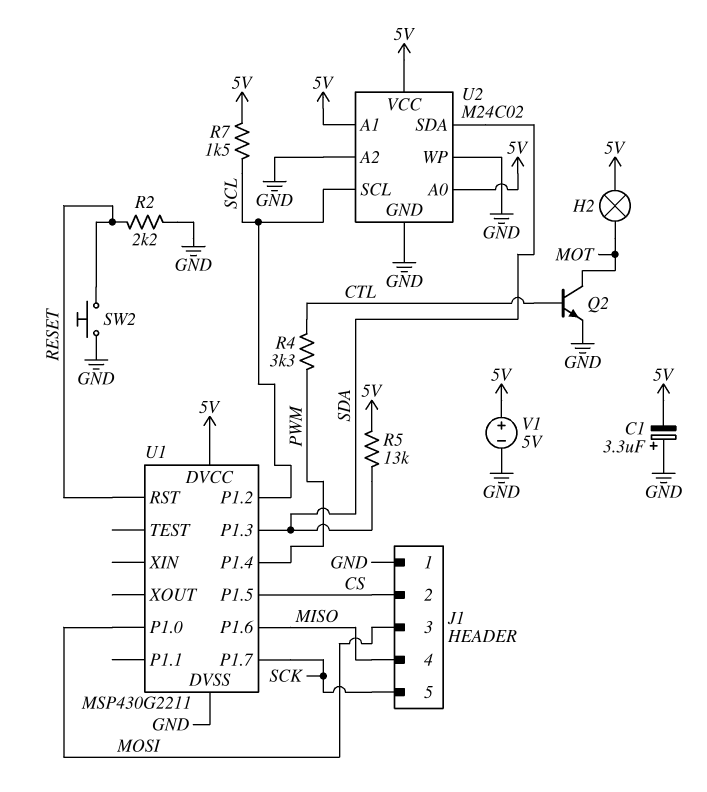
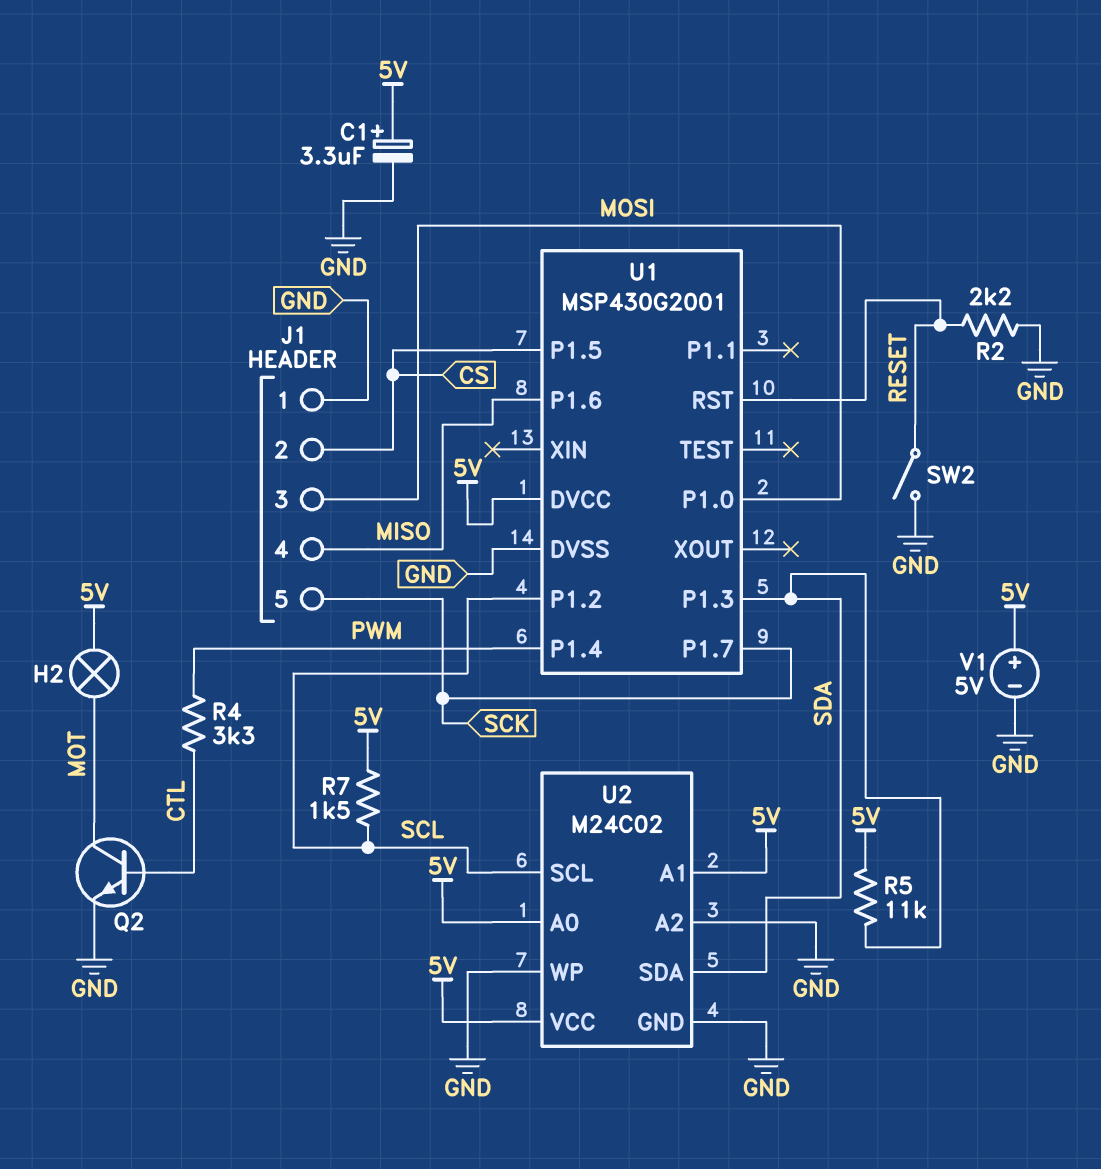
C1: 3.3uF (plus GND, minus 5V) -> 3.3uF (plus 5V, minus GND)
R5: 13k (5V, SDA) -> 11k (5V, SDA)
SW2: button (GND, RESET) -> switch (GND, RESET)
U1: MSP430G2211 -> MSP430G2001

